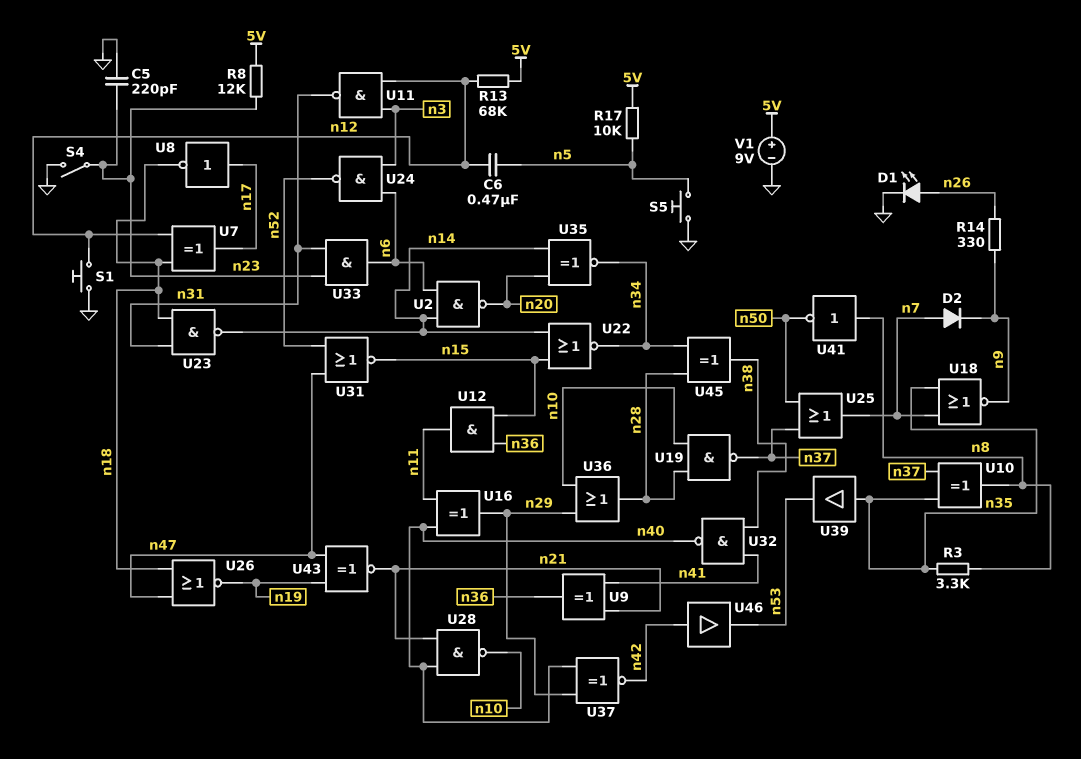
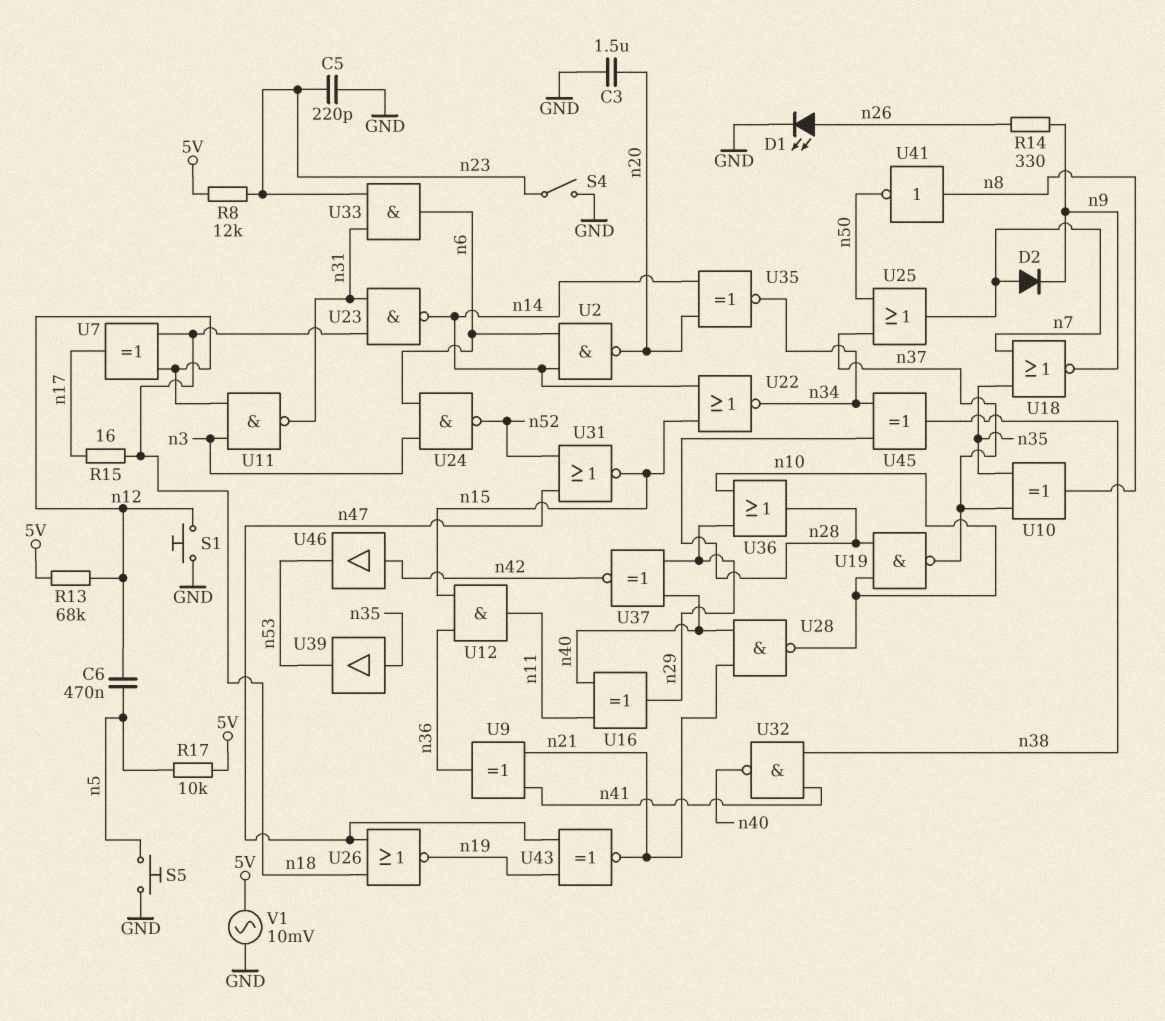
C3: none -> 1.5uF (GND, n20)
R3: 3.3k (n8, n35) -> none
R15: none -> 16 (n17, n18)
U8: NOT (in n17, out n18) -> none
V1: 9V (plus 5V, minus GND) -> AC 10mV (5V, GND)

